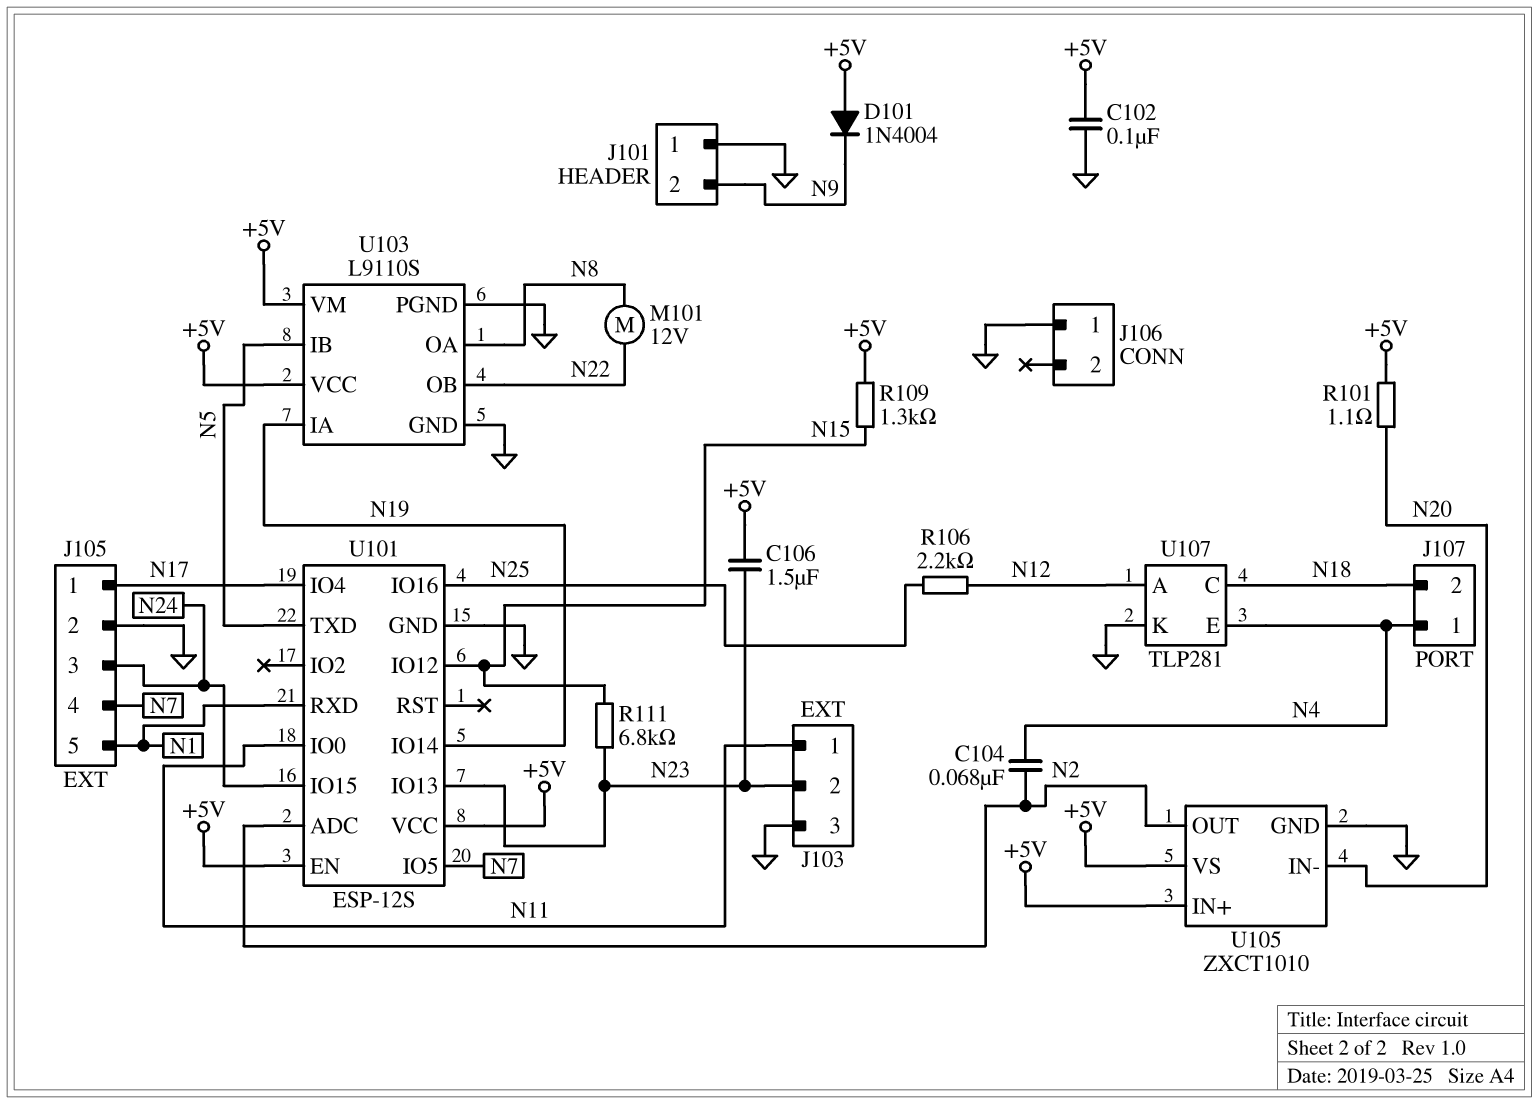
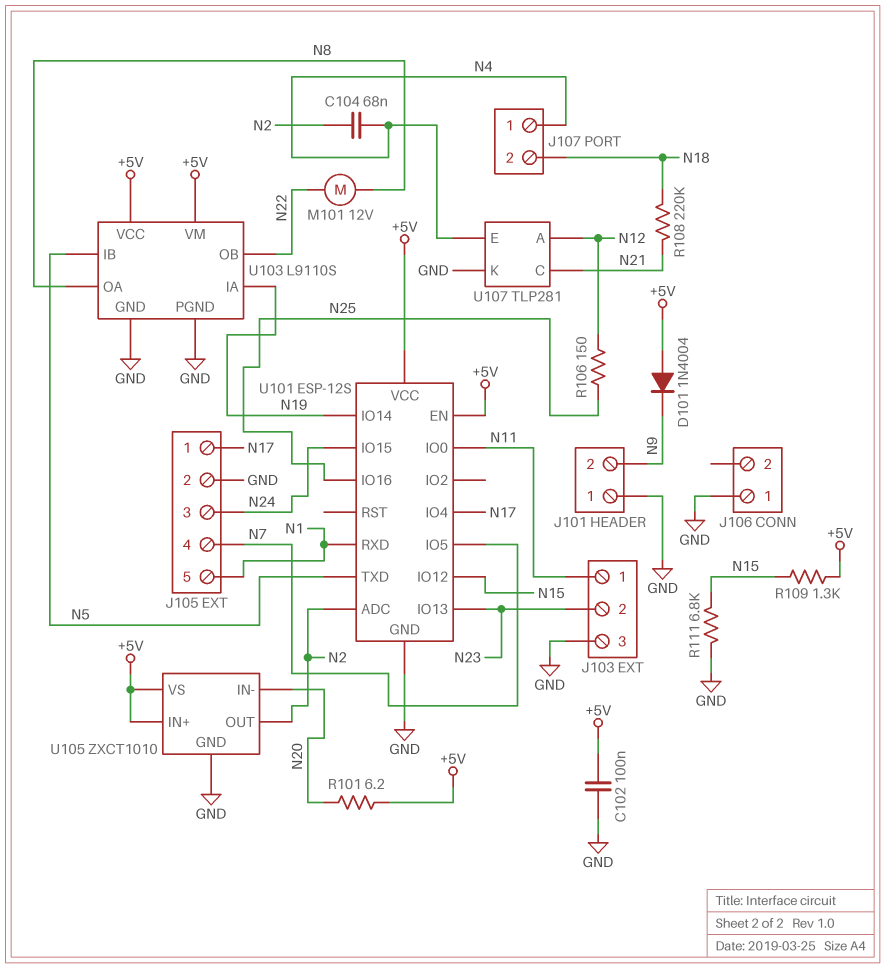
C106: 1.5uF (+5V, N23) -> none
R101: 1.1 (+5V, N20) -> 6.2 (+5V, N20)
R106: 2.2k (N12, N25) -> 150 (N12, N25)
R108: none -> 220k (N18, N21)
R111: 6.8k (N15, N23) -> 6.8k (GND, N15)
U107 pin C: N18 -> N21

